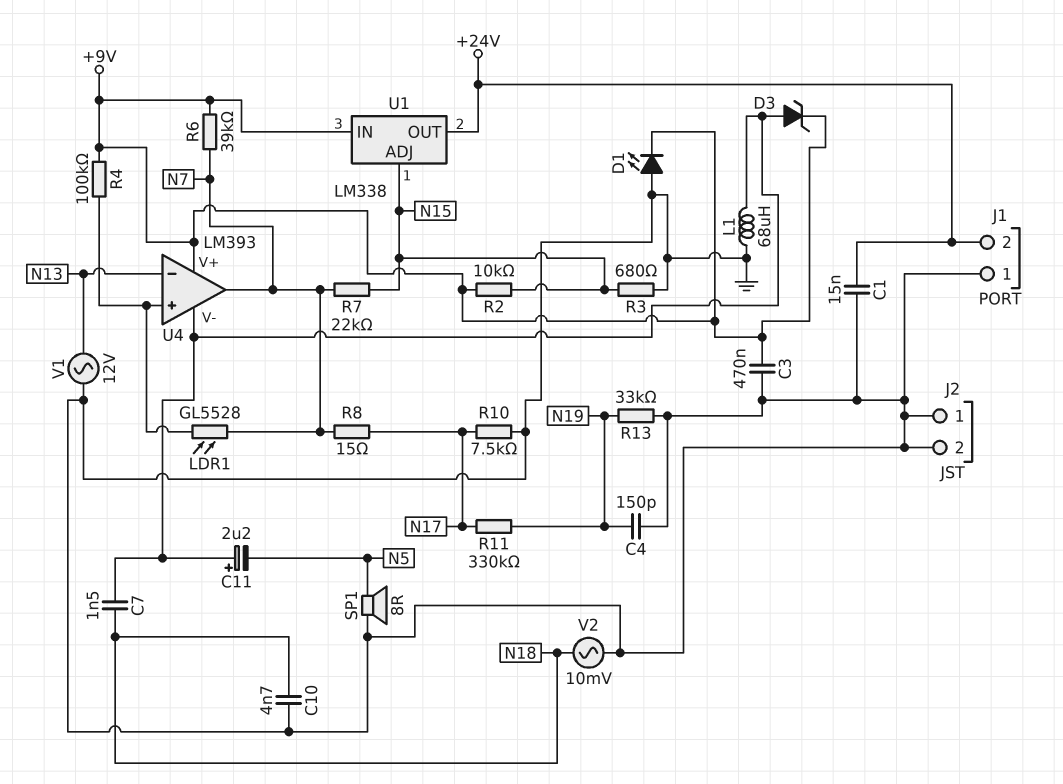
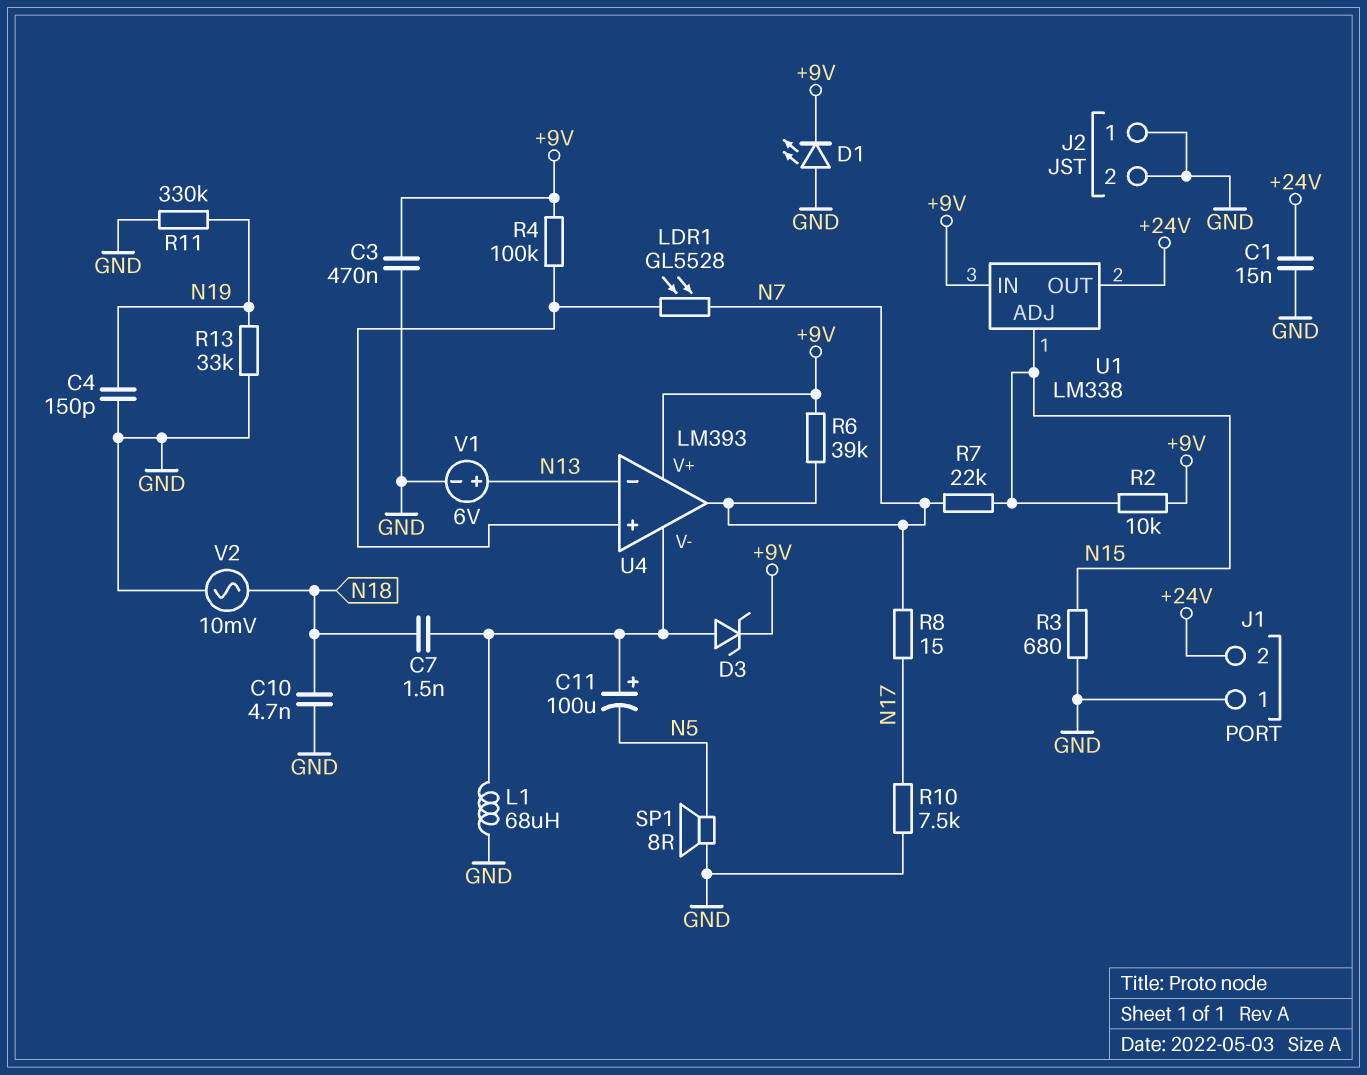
C11: 2.2uF (plus U4/V-, minus N5) -> 100uF (plus U4/V-, minus N5)
R11: 330k (N17, N19) -> 330k (GND, N19)
V1: AC 12V (GND, N13) -> 6V (plus N13, minus GND)

